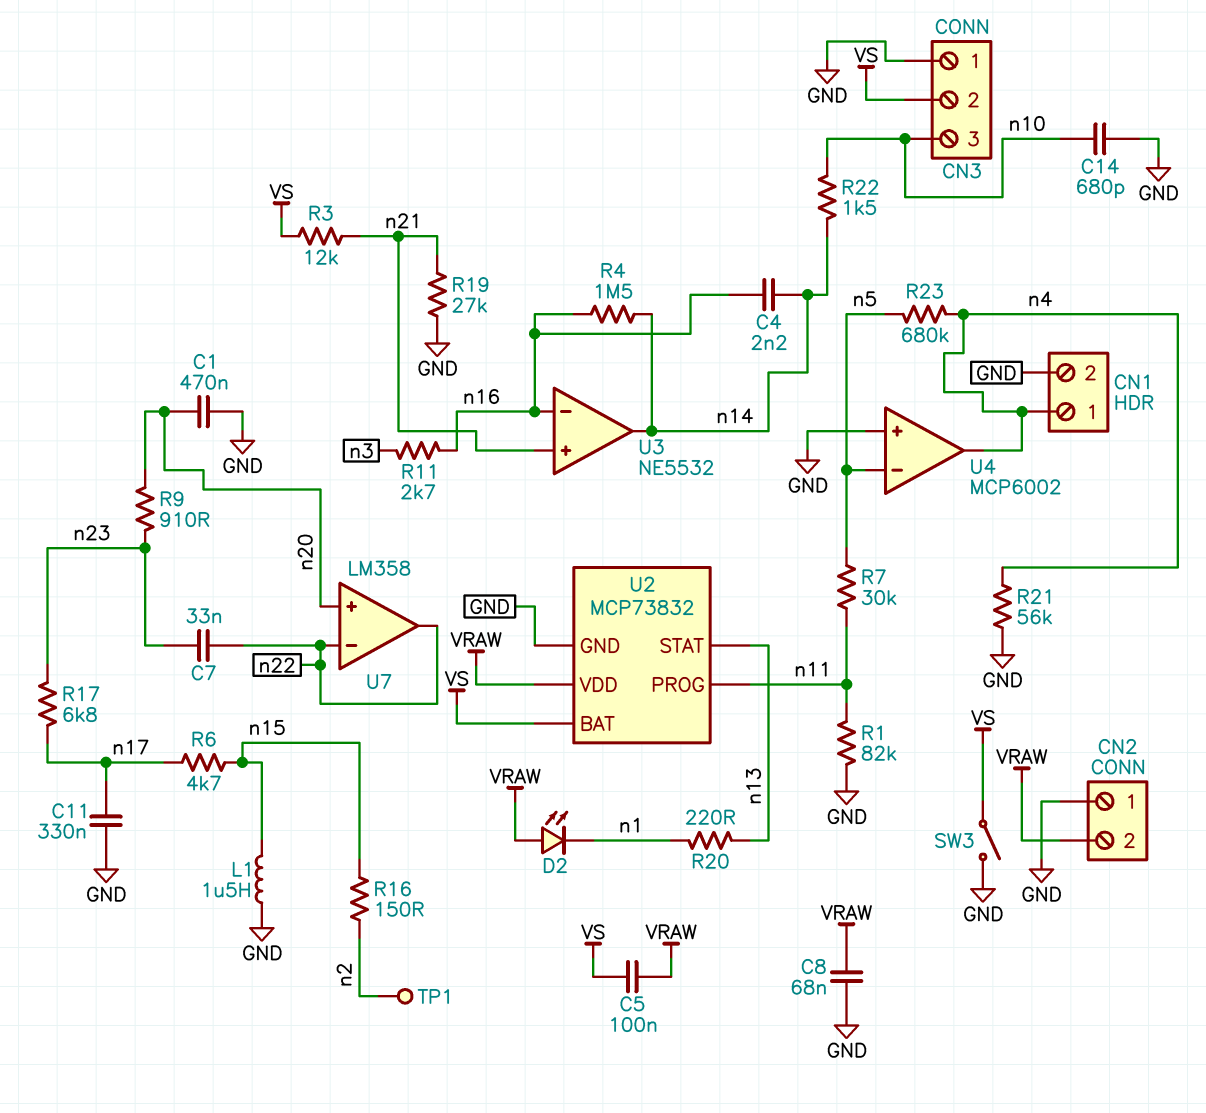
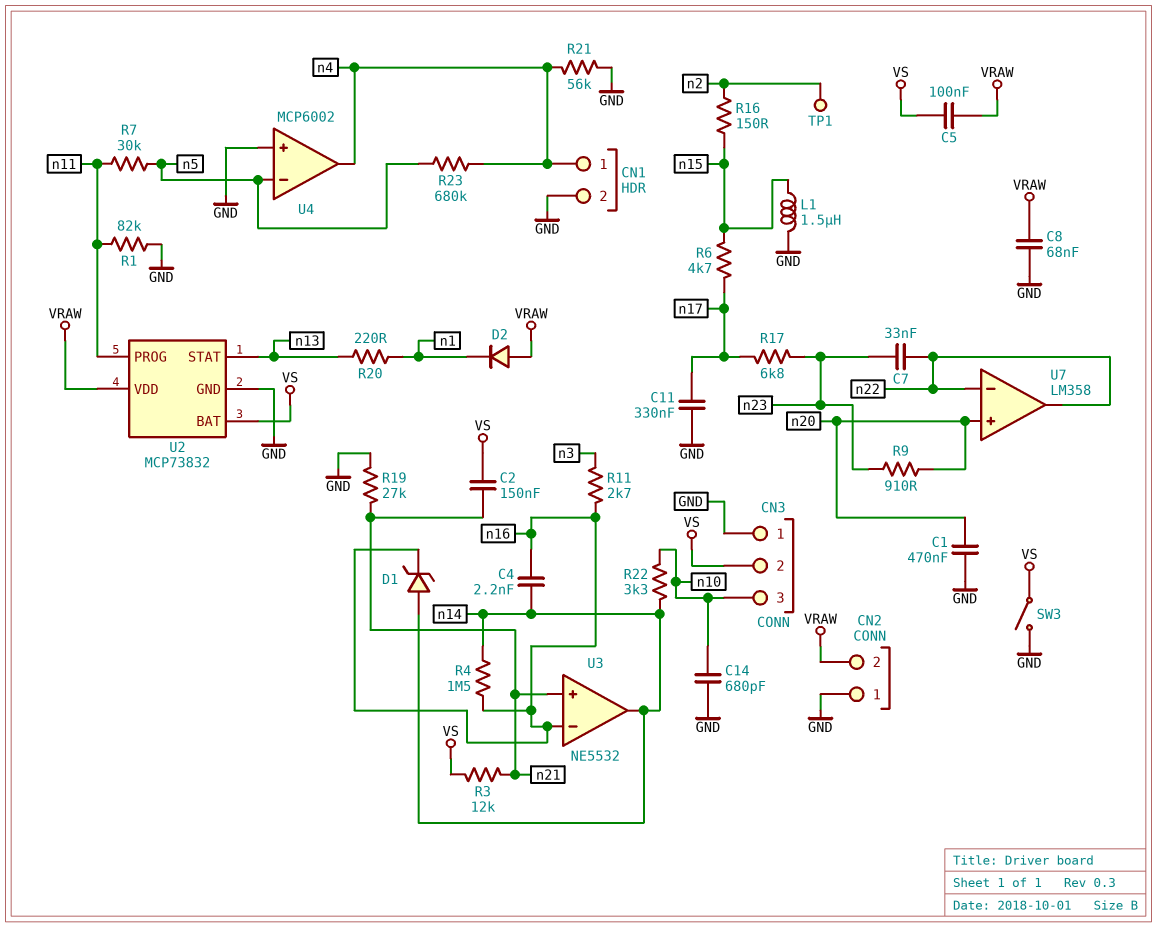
C2: none -> 150nF (VS, n21)
D1: none -> zener (A n14, K n16)
D2: LED (A VRAW, K n1) -> diode (A VRAW, K n1)
R22: 1.5k (n10, n14) -> 3.3k (n10, n14)

